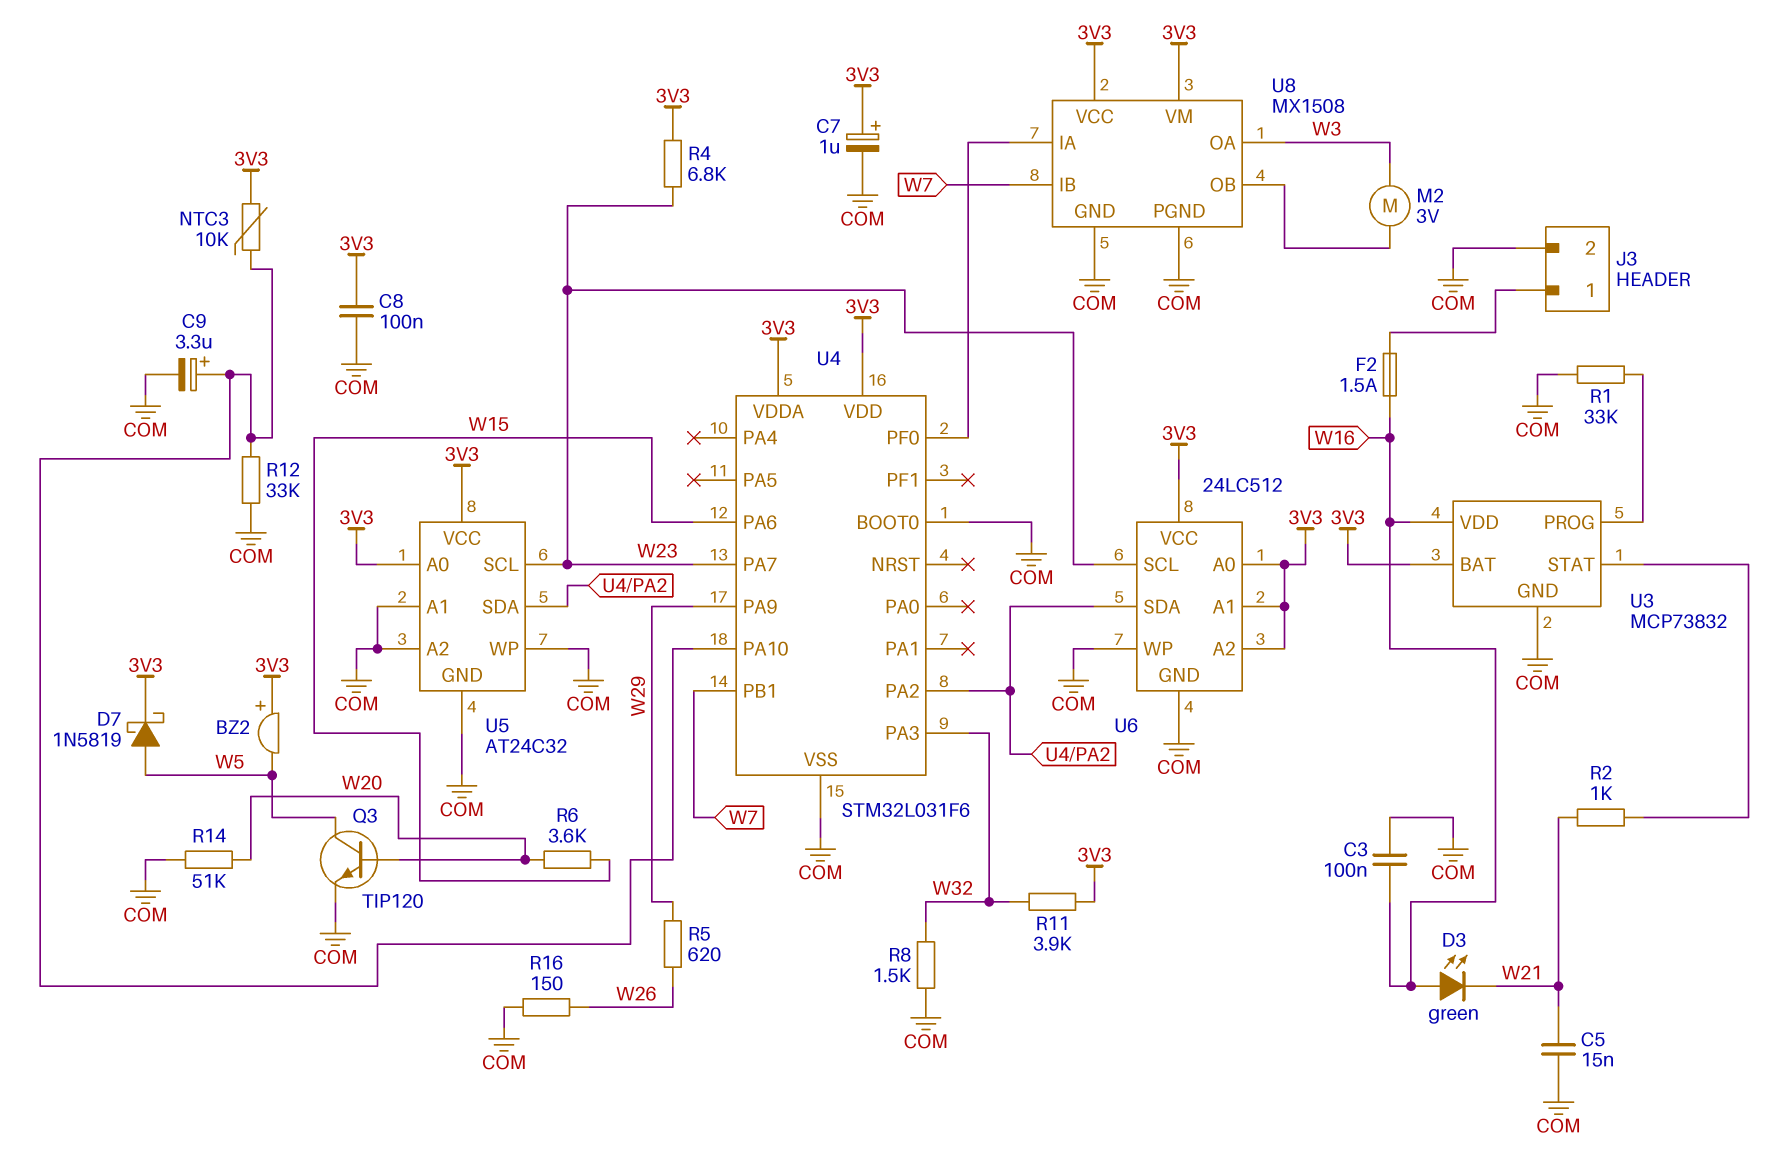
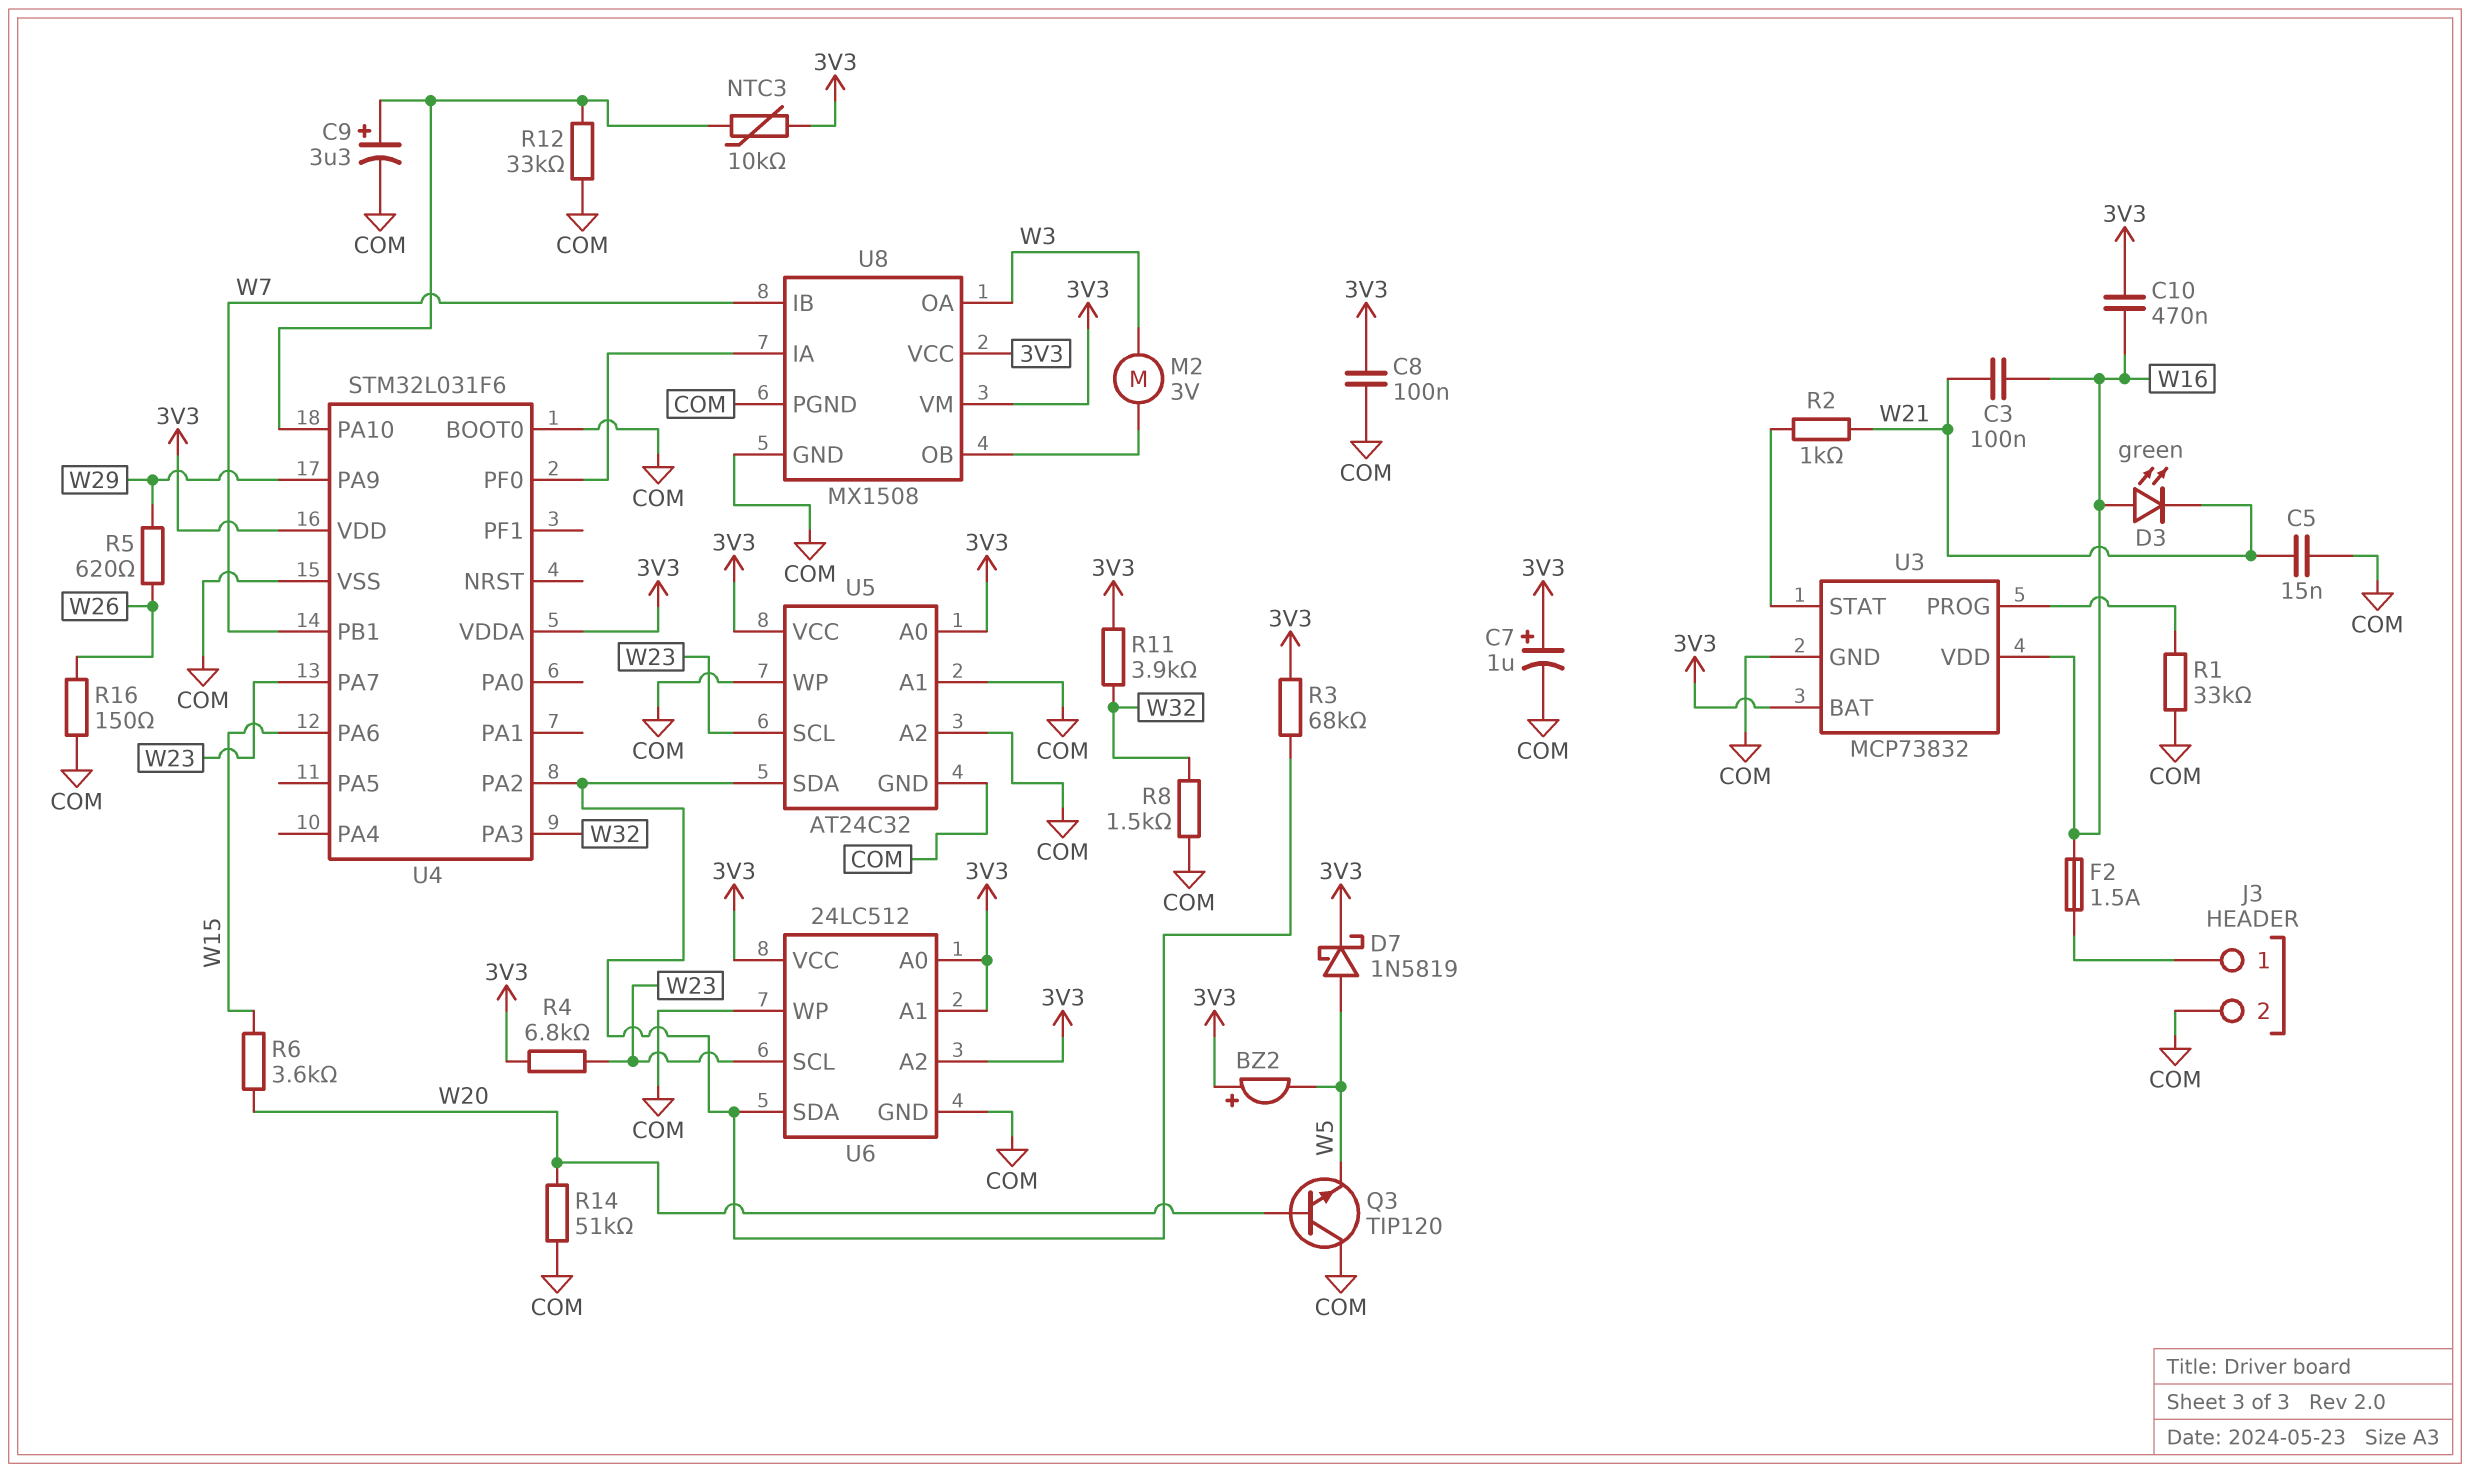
C3: 100nF (COM, W16) -> 100nF (W16, W21)
C10: none -> 470nF (3V3, W16)
Q3: NPN TIP120 (B W20, C W5, E COM) -> NPN TIP120 (B W20, C COM, E W5)
R3: none -> 68k (3V3, U4/PA2)

